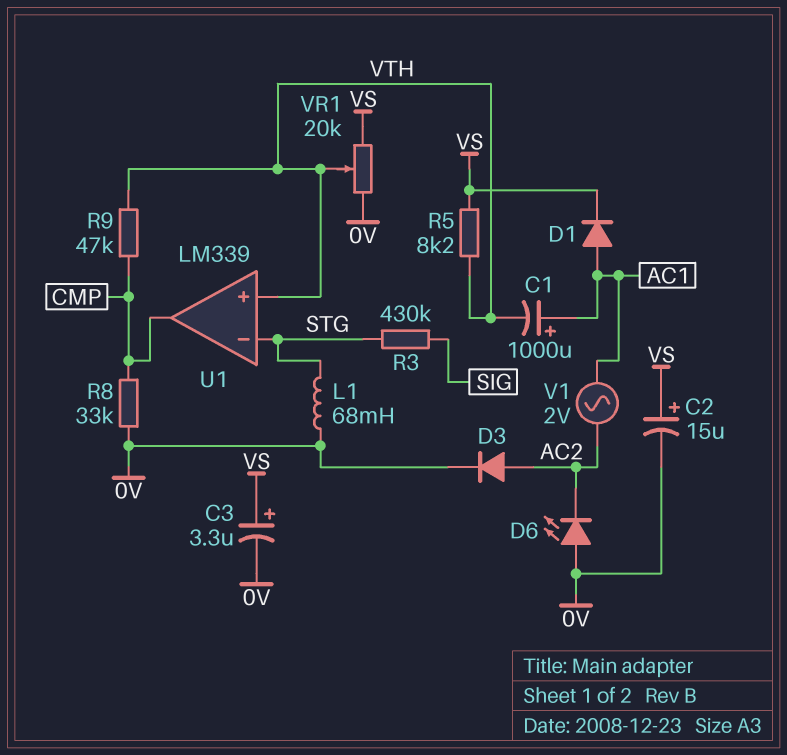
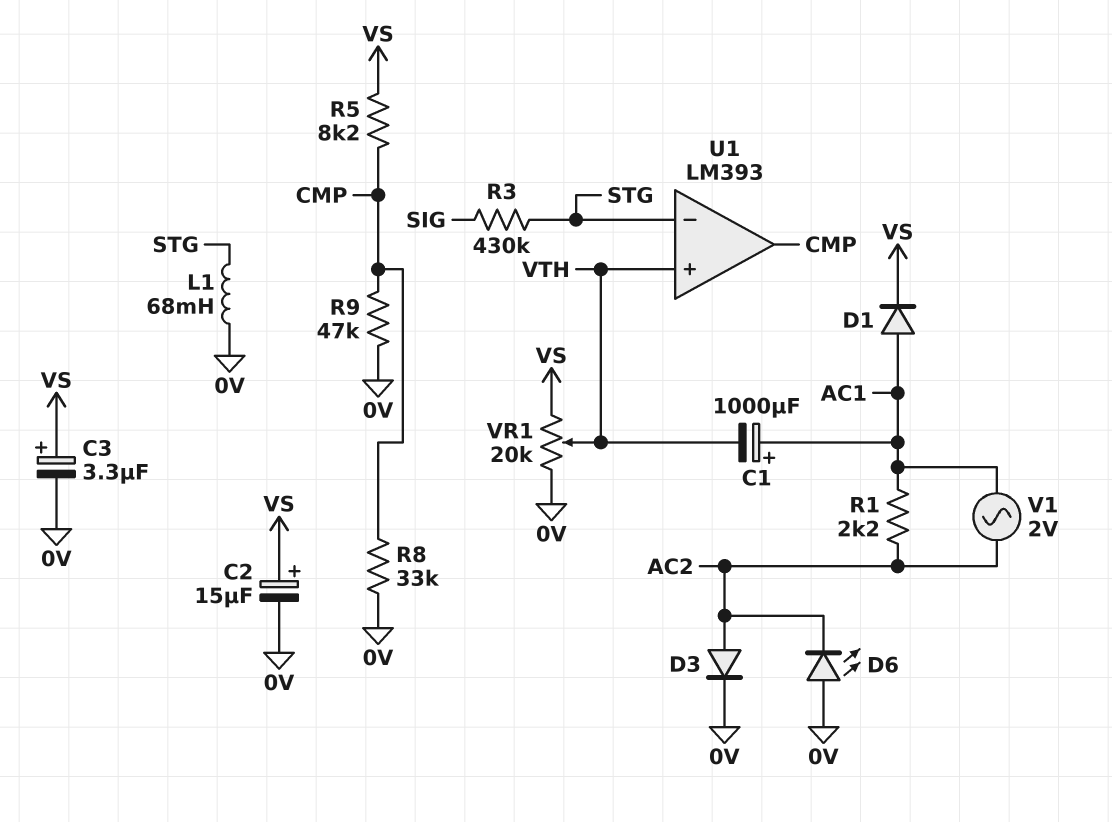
R1: none -> 2.2k (AC1, AC2)
R5: 8.2k (VS, VTH) -> 8.2k (CMP, VS)
R9: 47k (CMP, VTH) -> 47k (0V, CMP)
U1: LM339 -> LM393

